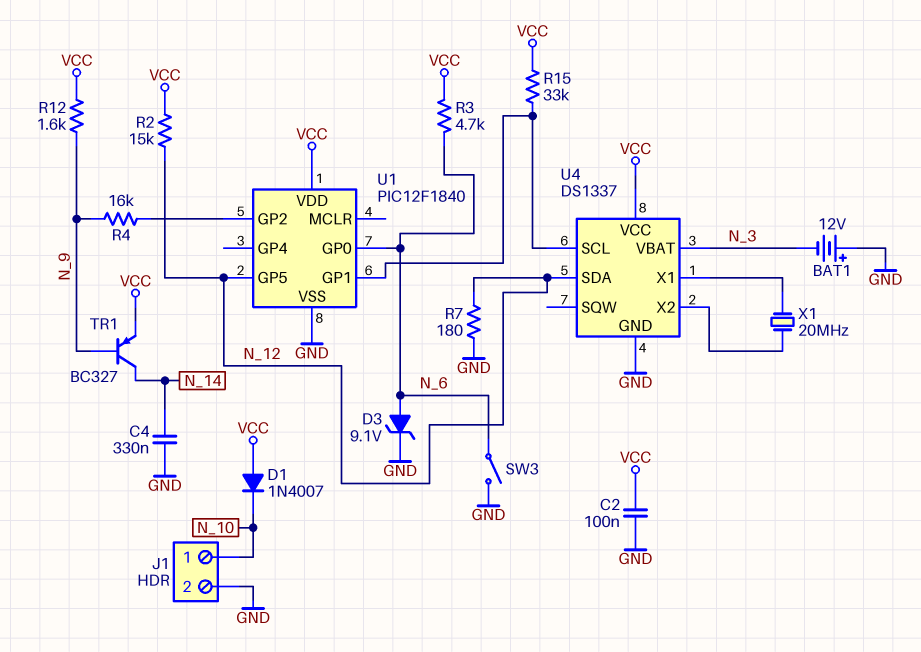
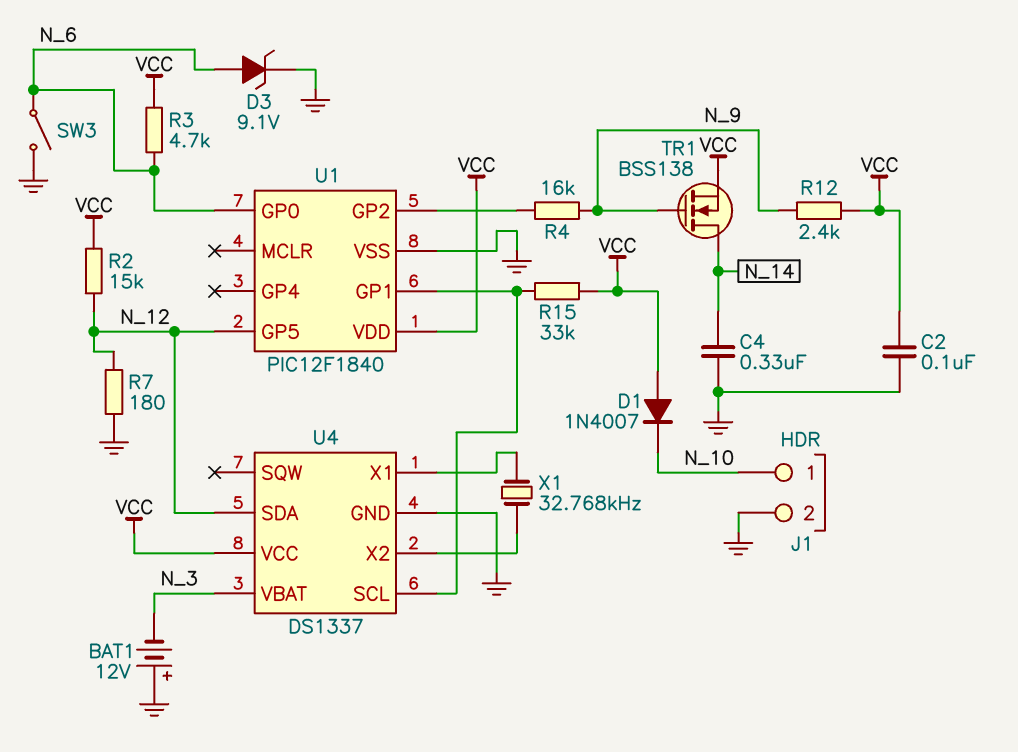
R12: 1.6k (N_9, VCC) -> 2.4k (N_9, VCC)
TR1: PNP BC327 (B N_9, C N_14, E VCC) -> NMOS BSS138 (G N_9, D N_14, S VCC)
X1: 20MHz (U4/X1, U4/X2) -> 32.768kHz (U4/X1, U4/X2)

